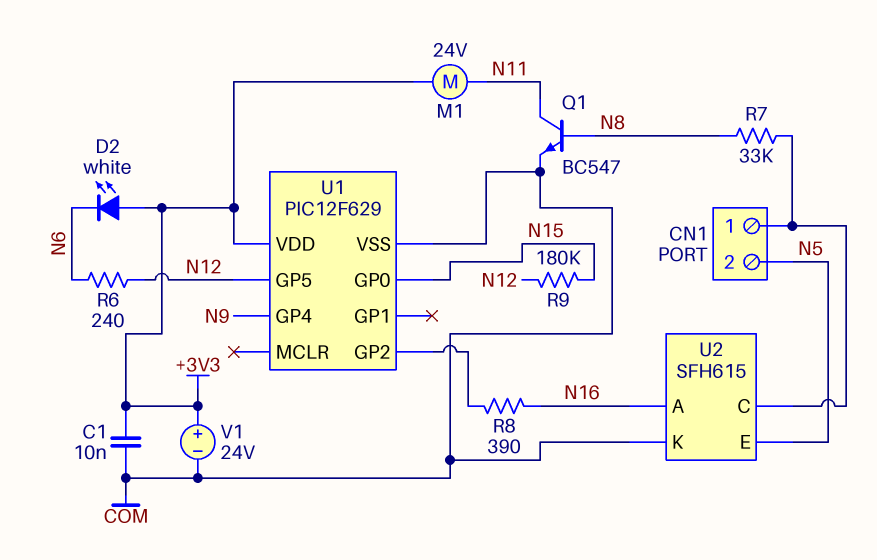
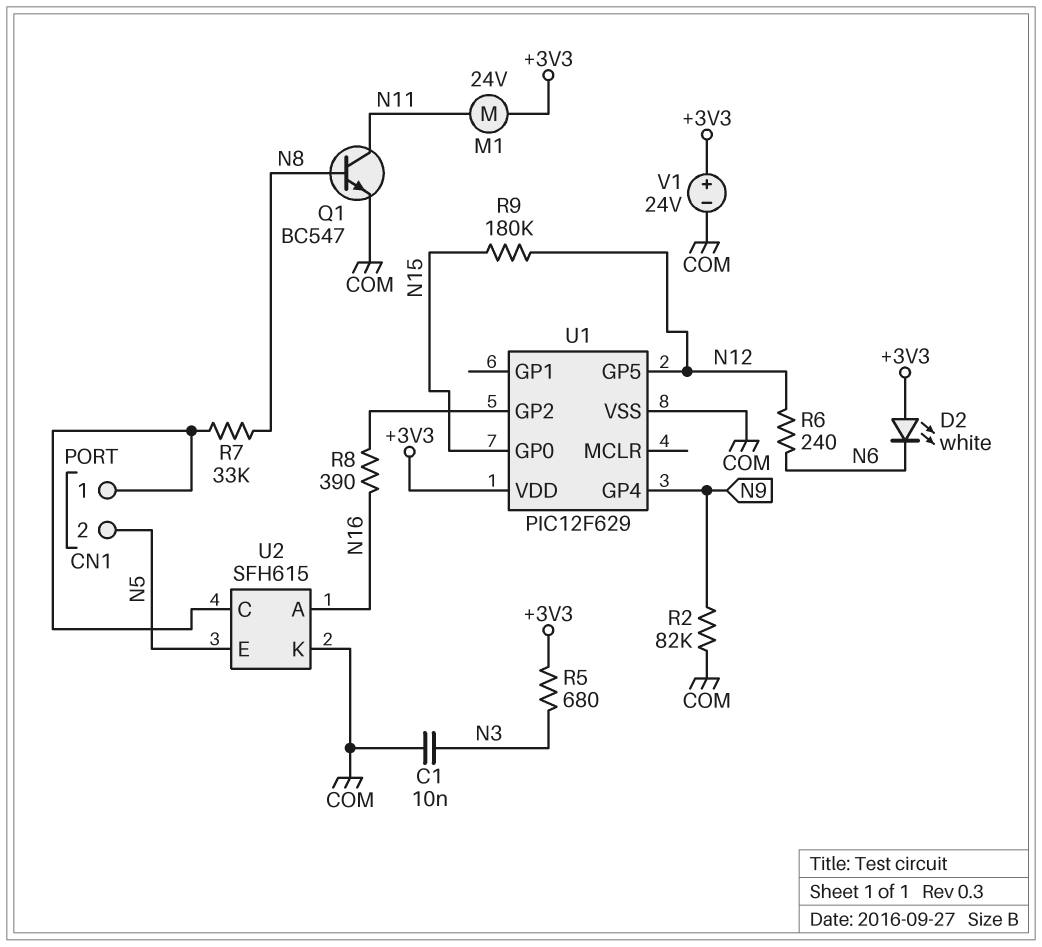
C1: 10nF (+3V3, COM) -> 10nF (COM, N3)
R2: none -> 82k (COM, N9)
R5: none -> 680 (+3V3, N3)

